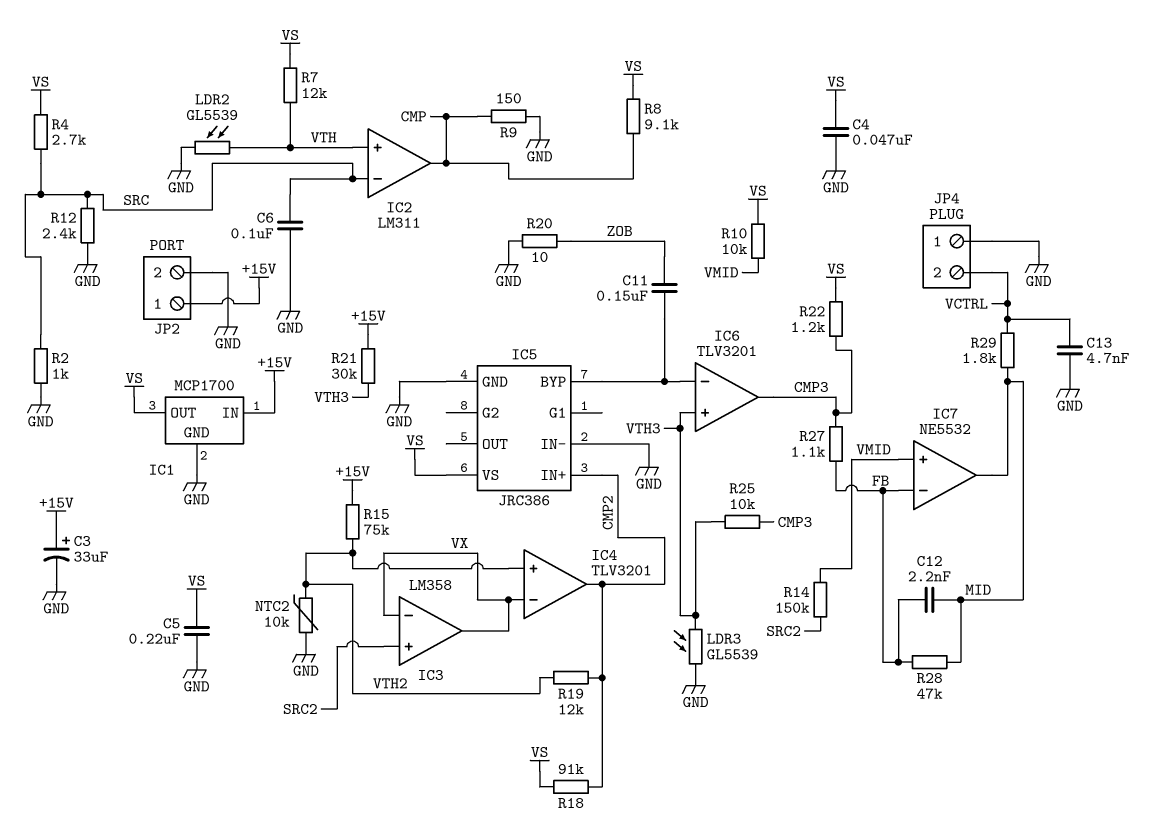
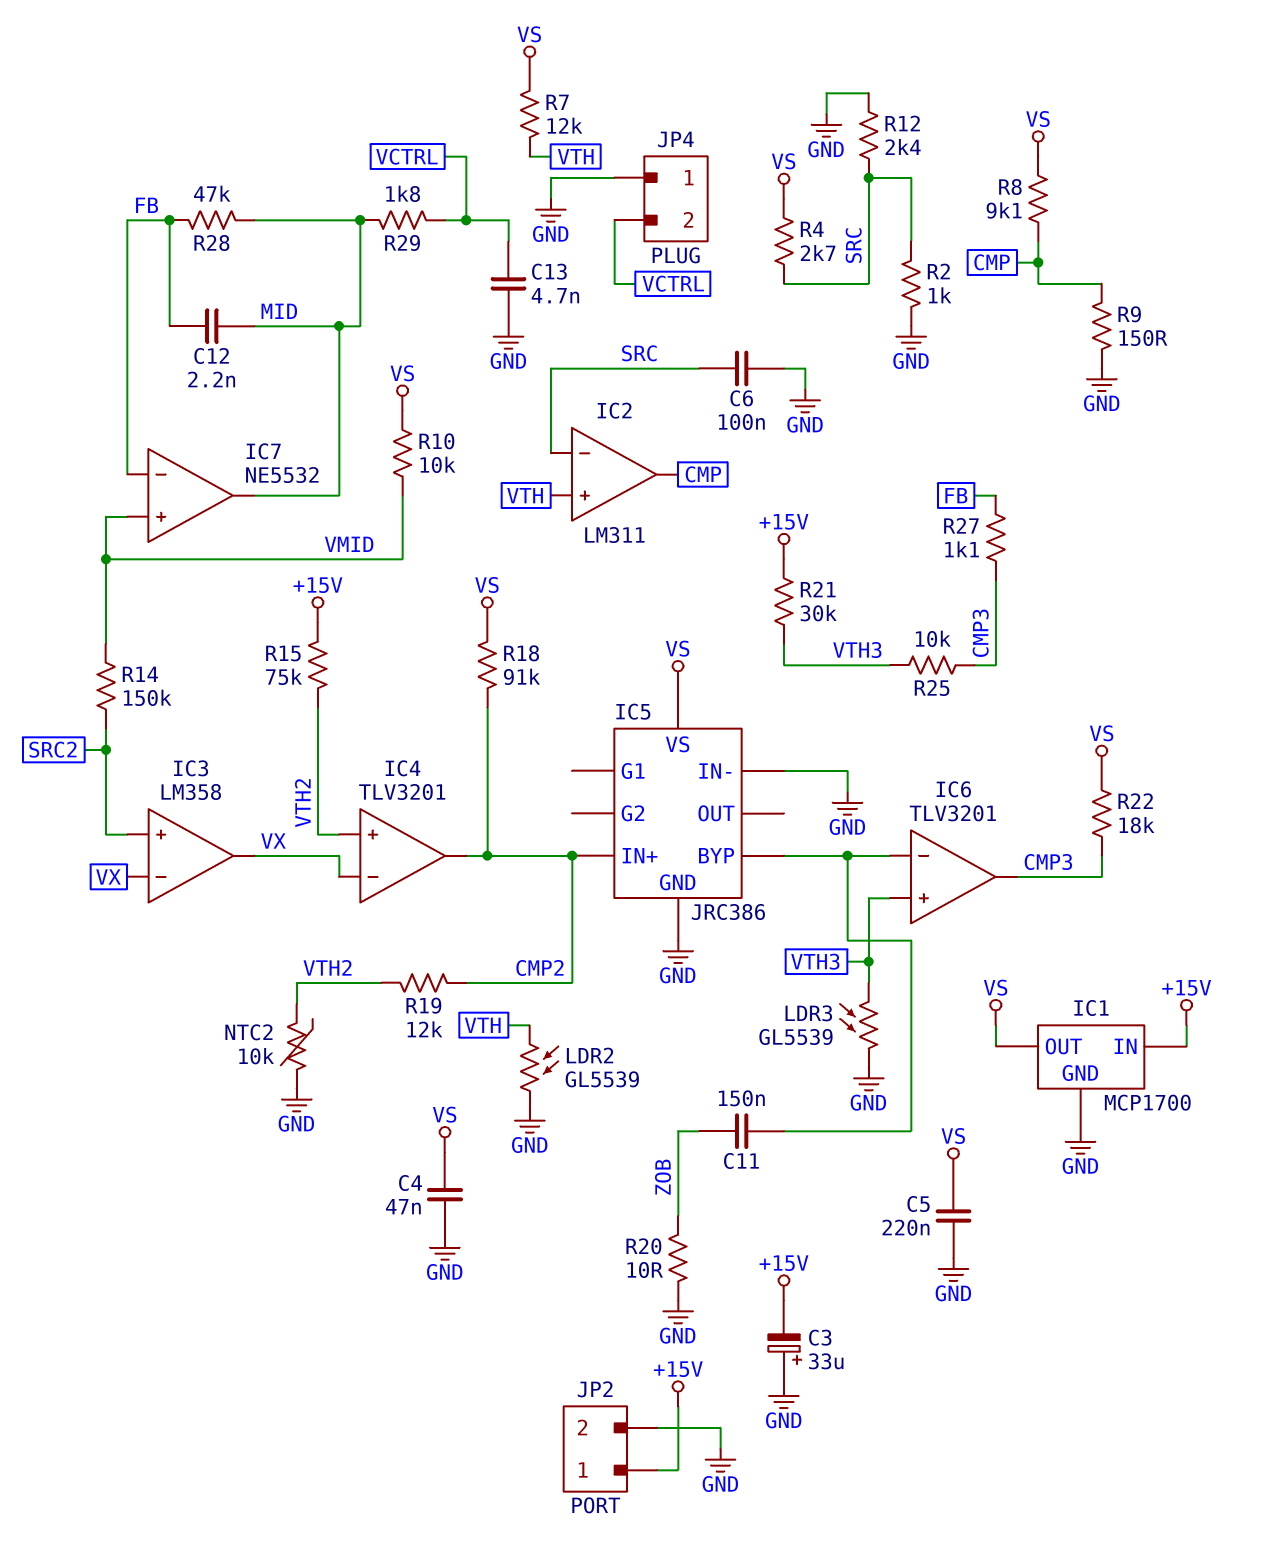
C3: 33uF (plus +15V, minus GND) -> 33uF (plus GND, minus +15V)
R22: 1.2k (CMP3, VS) -> 18k (CMP3, VS)

